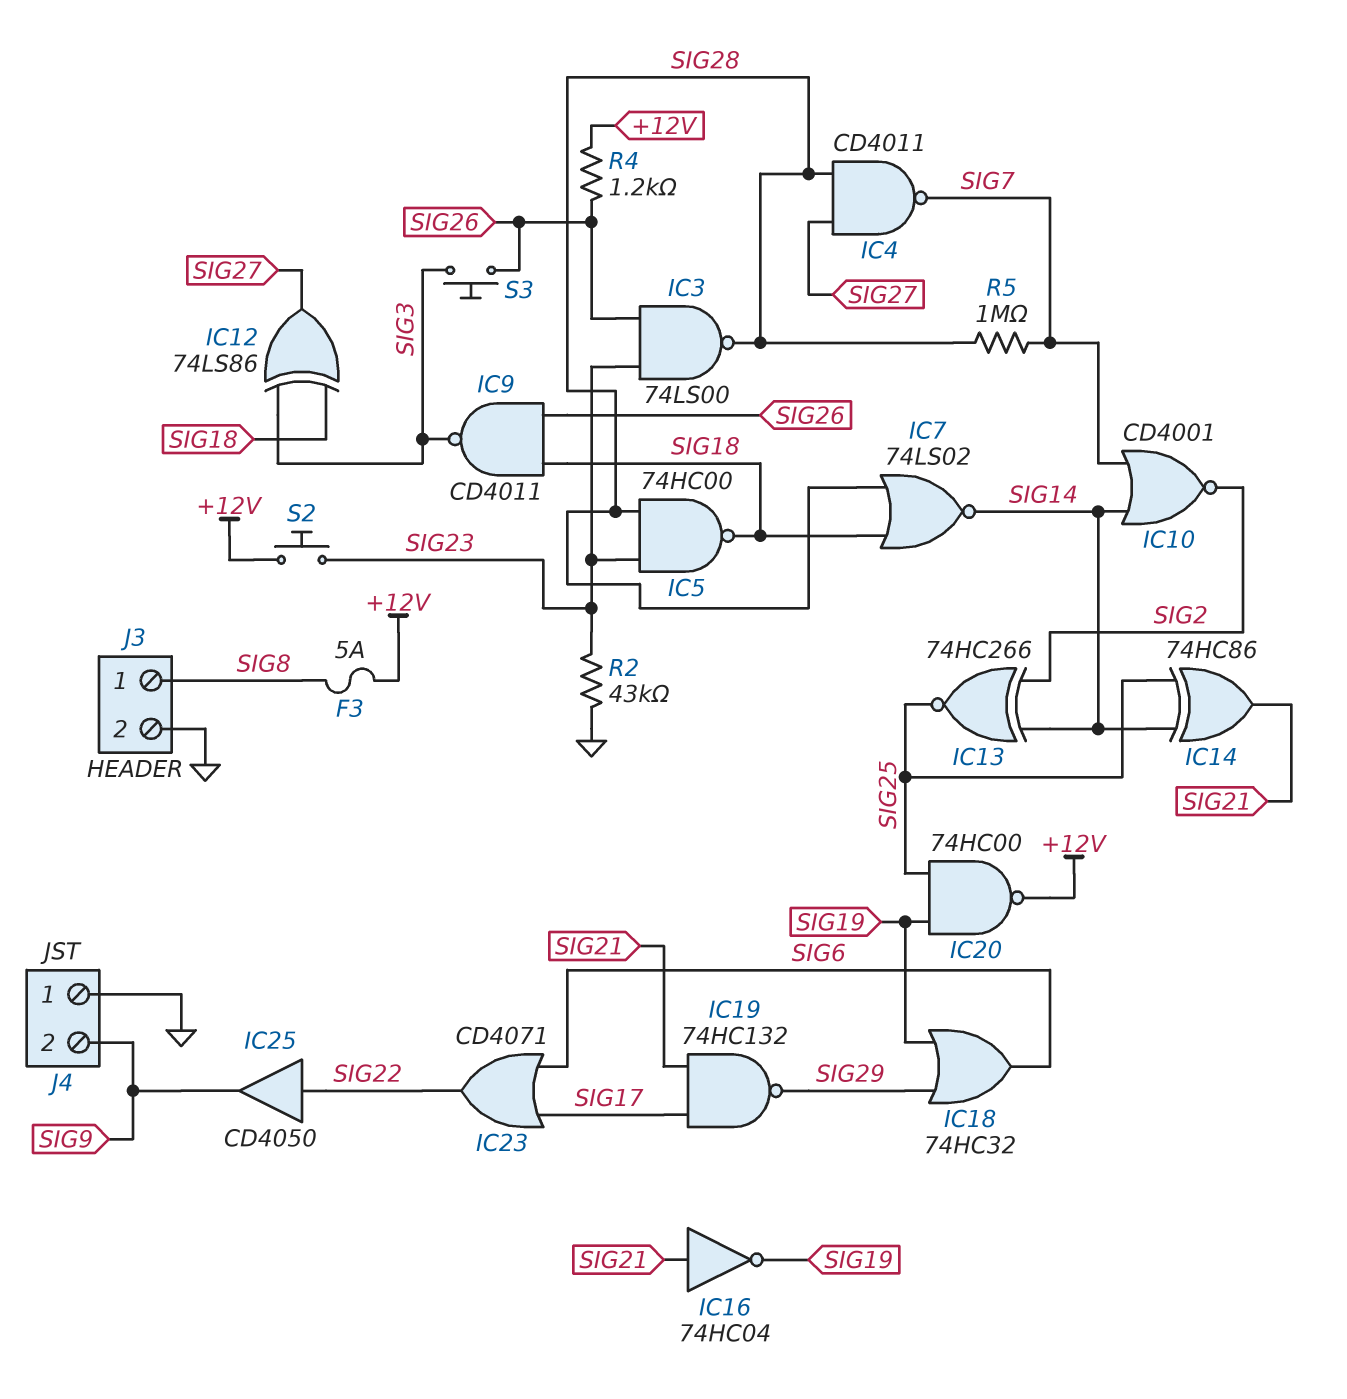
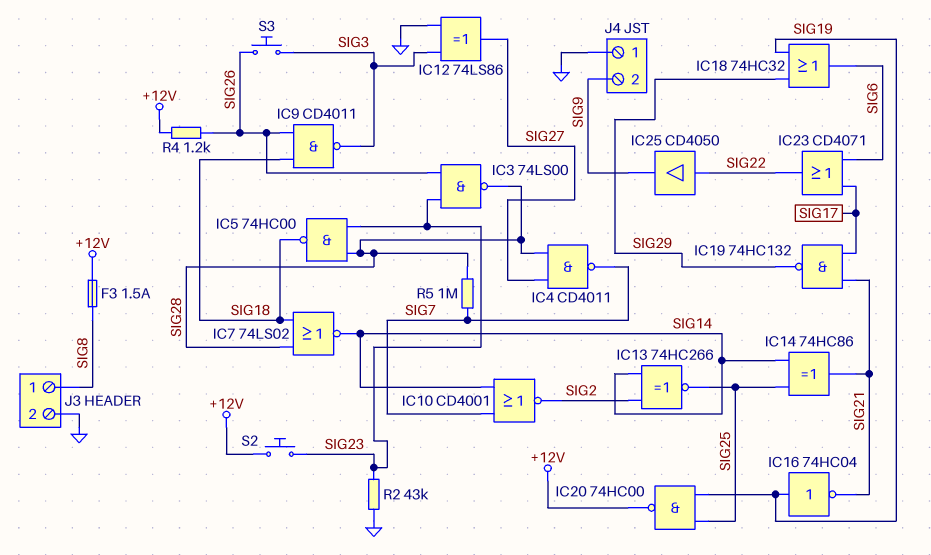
F3: 5A (+12V, SIG8) -> 1.5A (+12V, SIG8)
IC12: XOR 74LS86 (in SIG3, in SIG18, out SIG27) -> XOR 74LS86 (in GND, in SIG3, out SIG27)
IC16: NOT 74HC04 (in SIG21, out SIG19) -> NOT 74HC04 (in SIG19, out SIG21)

